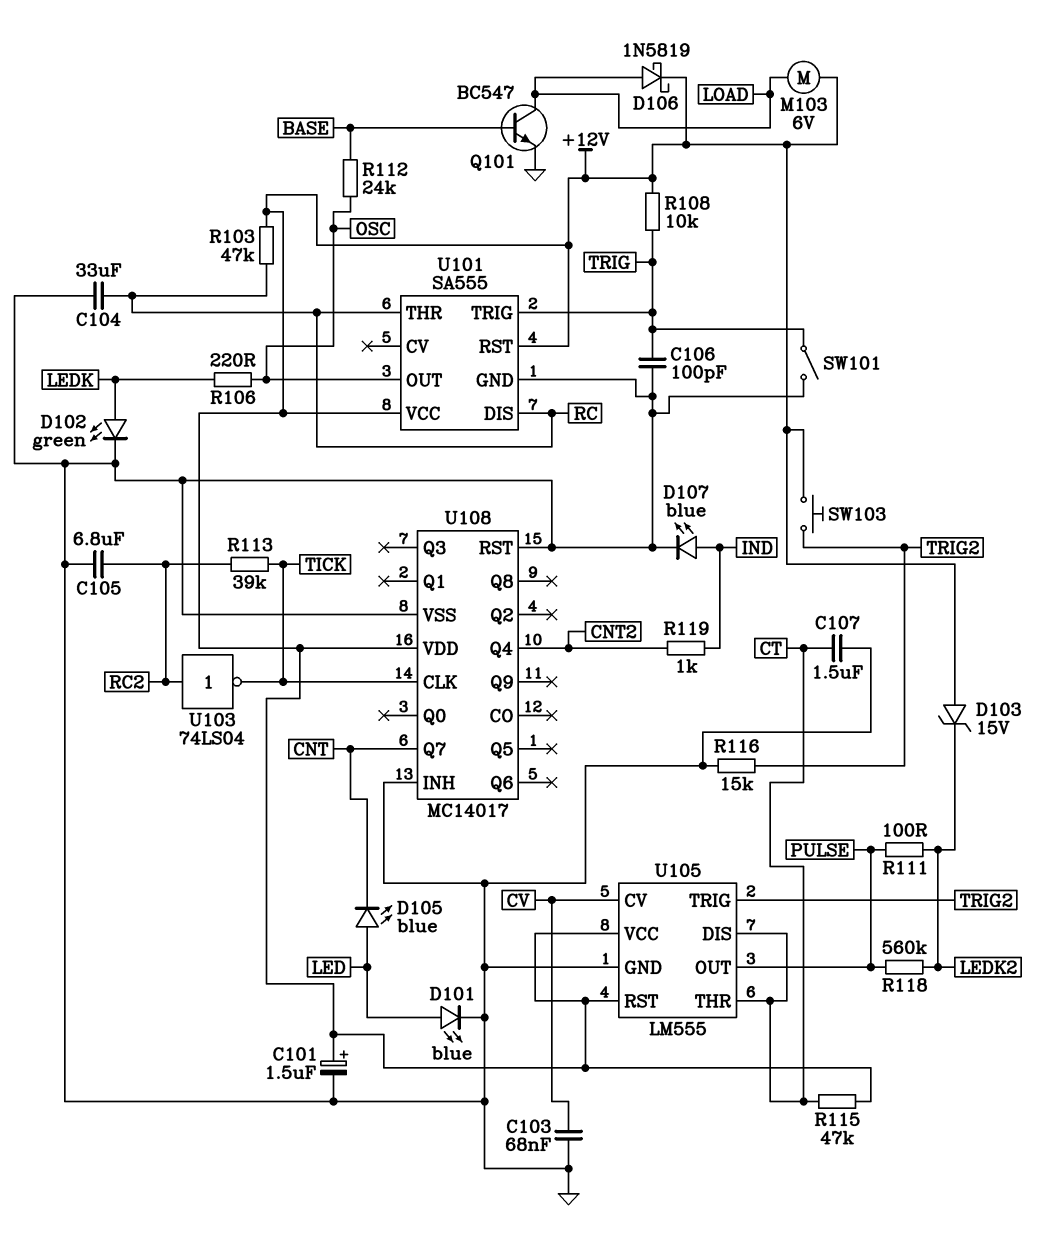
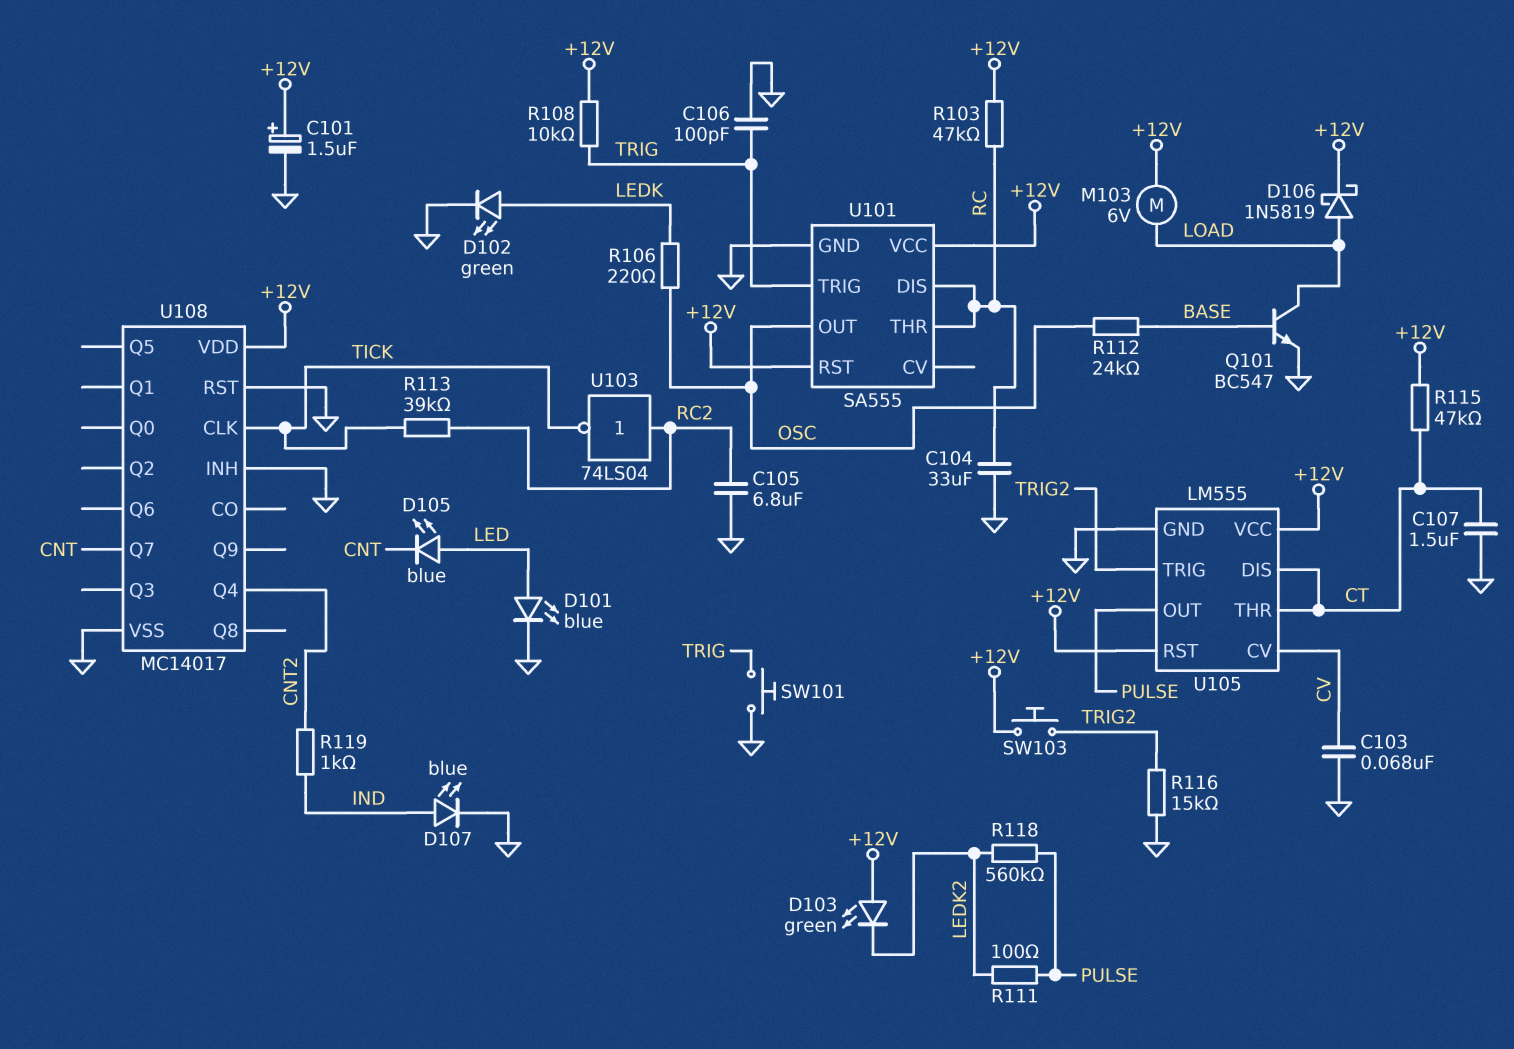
D103: zener 15V (A +12V, K LEDK2) -> LED green (A +12V, K LEDK2)
SW101: switch (GND, TRIG) -> button (GND, TRIG)

